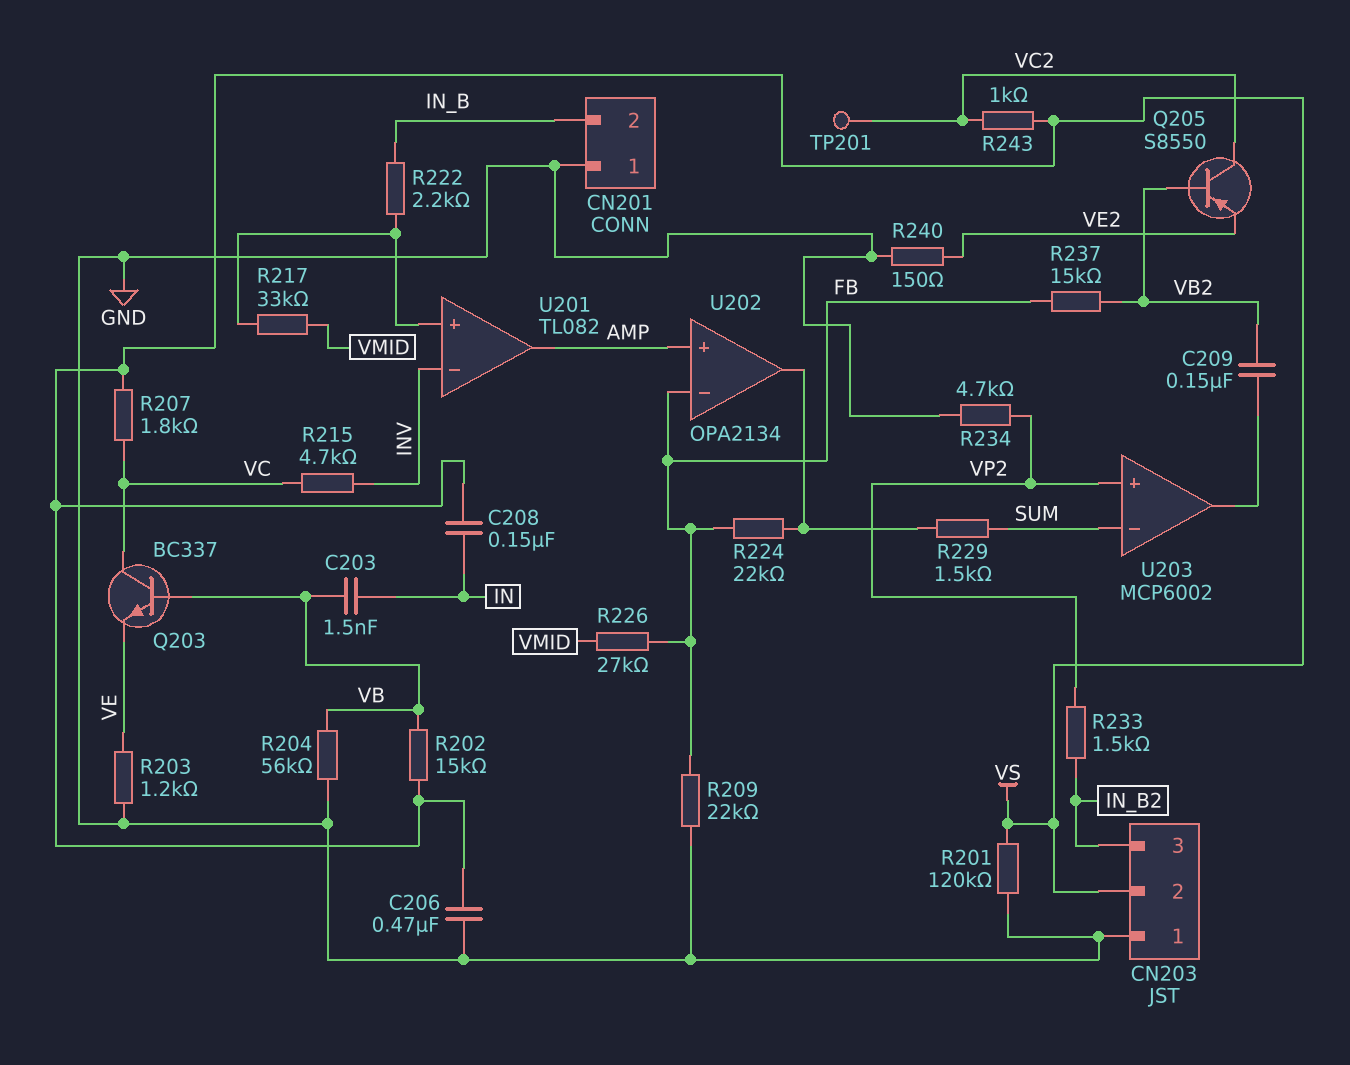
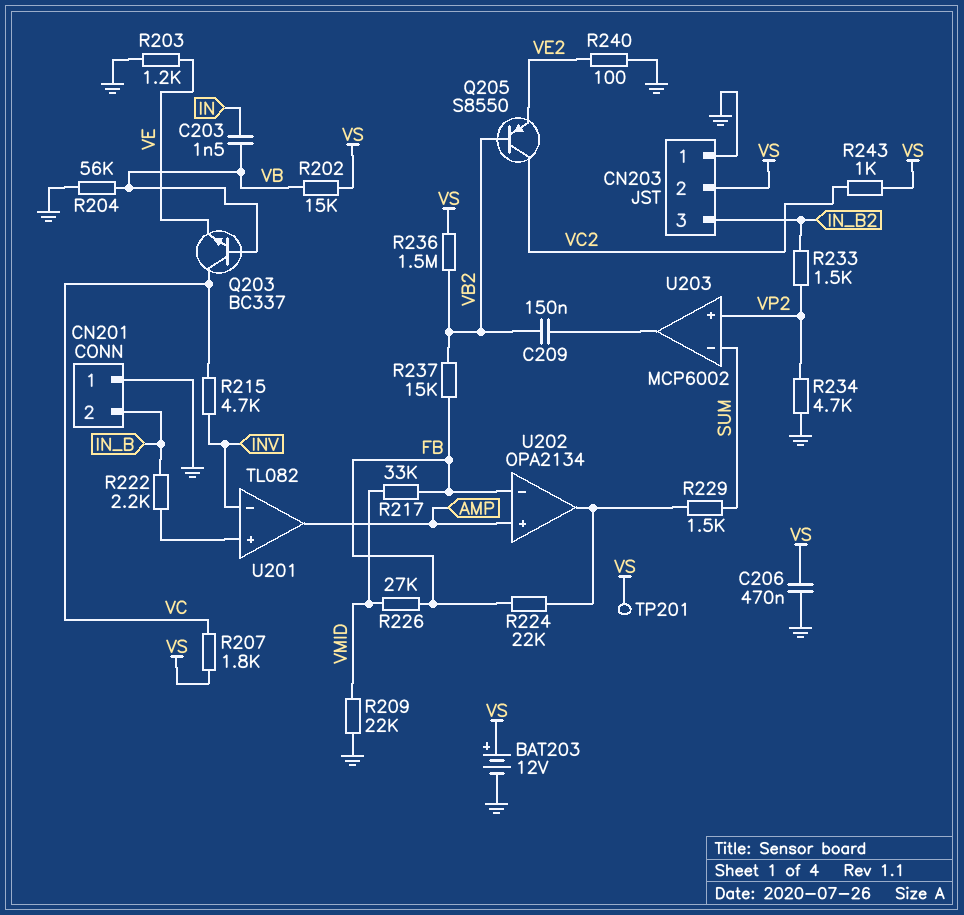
BAT203: none -> 12V (plus VS, minus GND)
C208: 150nF (IN, VS) -> none
R201: 120k (GND, VS) -> none
R209: 22k (FB, GND) -> 22k (GND, VMID)
R217: 33k (U201/in+, VMID) -> 33k (FB, VMID)
R236: none -> 1.5M (VB2, VS)
R240: 150 (GND, VE2) -> 100 (GND, VE2)
TP201: test point (VC2) -> test point (VS)

